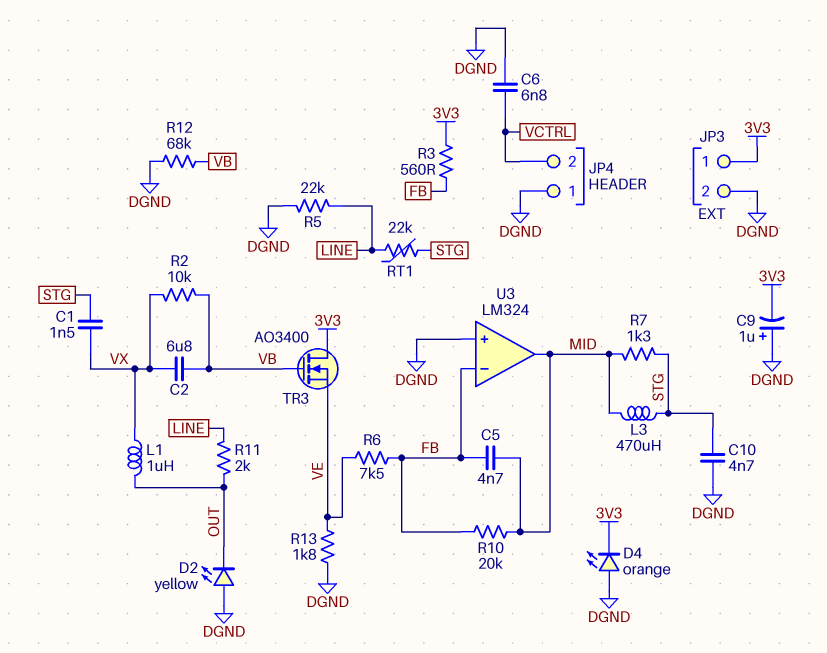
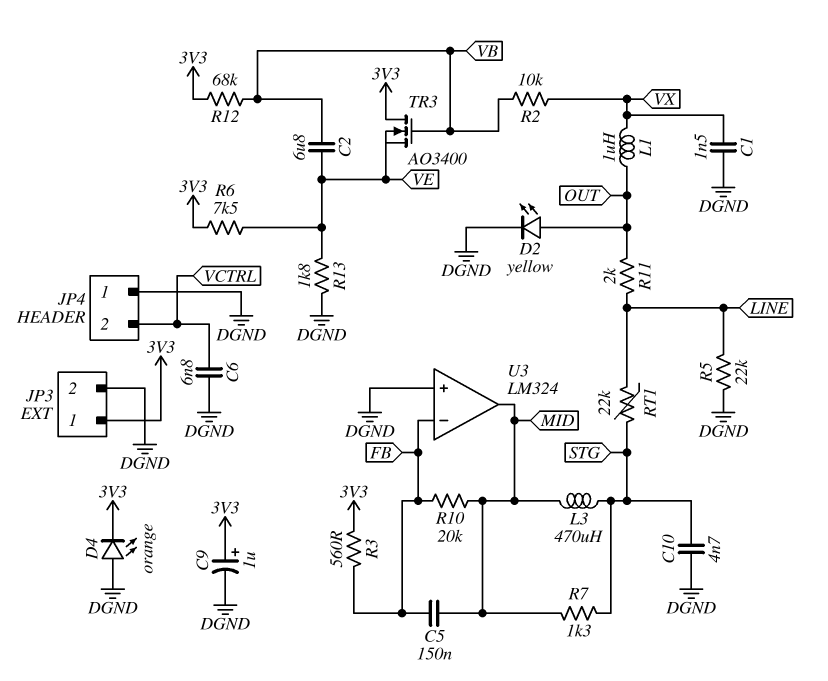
C1: 1.5nF (STG, VX) -> 1.5nF (DGND, VX)
C2: 6.8uF (VB, VX) -> 6.8uF (VB, VE)
C5: 4.7nF (FB, MID) -> 150nF (FB, MID)
C9: 1uF (plus DGND, minus 3V3) -> 1uF (plus 3V3, minus DGND)
D2: LED yellow (A DGND, K OUT) -> LED yellow (A OUT, K DGND)
R6: 7.5k (FB, VE) -> 7.5k (3V3, VE)
R12: 68k (DGND, VB) -> 68k (3V3, VB)

